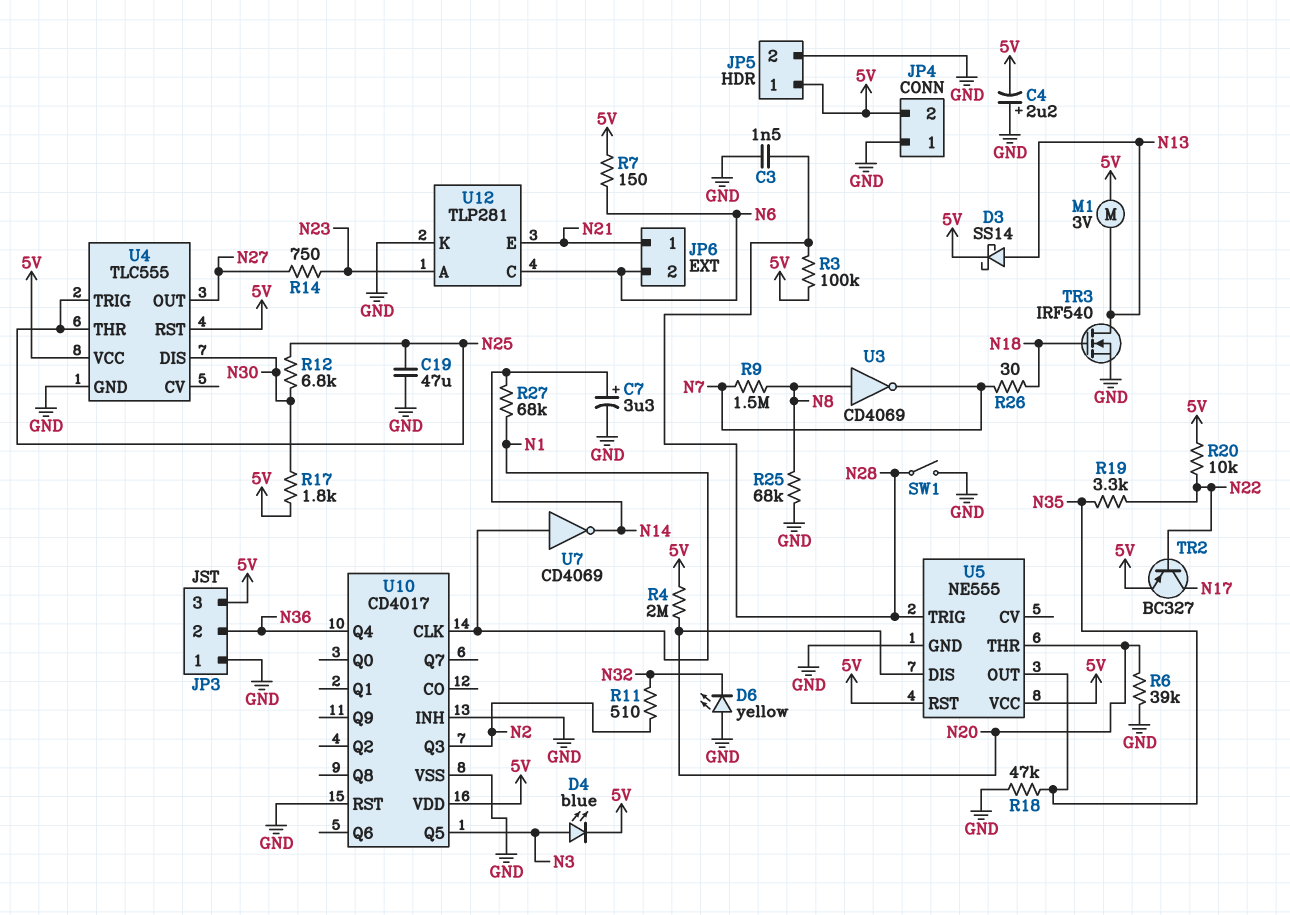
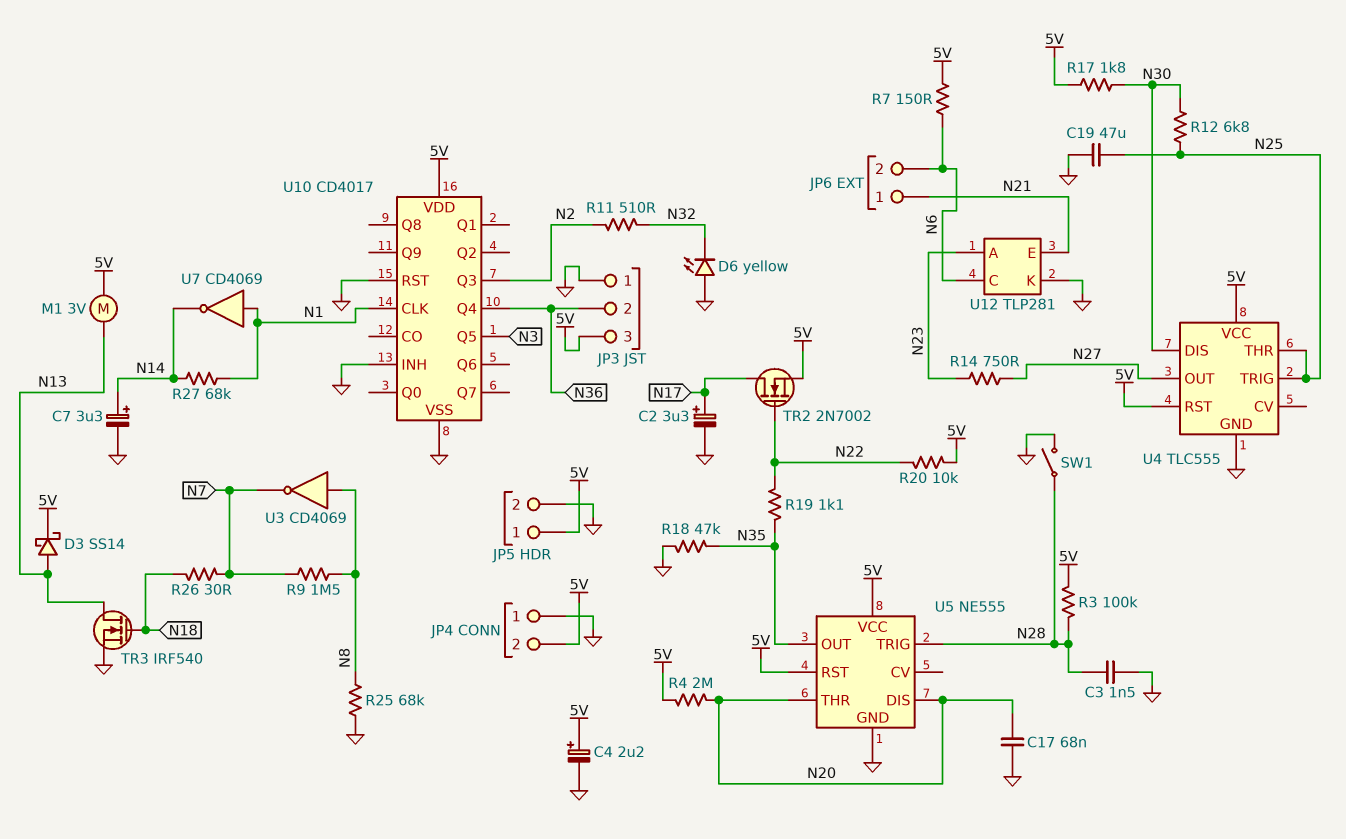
C2: none -> 3.3uF (plus N17, minus GND)
C4: 2.2uF (plus GND, minus 5V) -> 2.2uF (plus 5V, minus GND)
C17: none -> 68nF (GND, N20)
D4: LED blue (A N3, K 5V) -> none
R6: 39k (GND, N20) -> none
R19: 3.3k (N22, N35) -> 1.1k (N22, N35)
TR2: PNP BC327 (B N22, C N17, E 5V) -> NMOS 2N7002 (G N22, D N17, S 5V)

